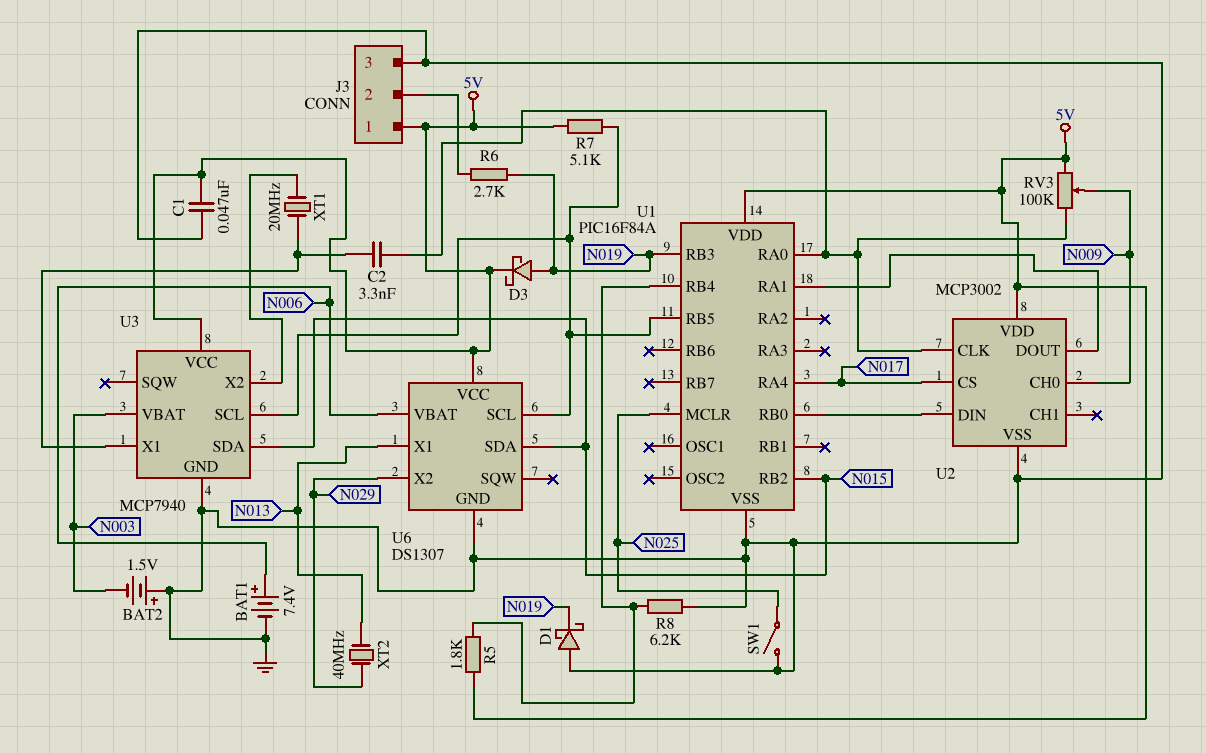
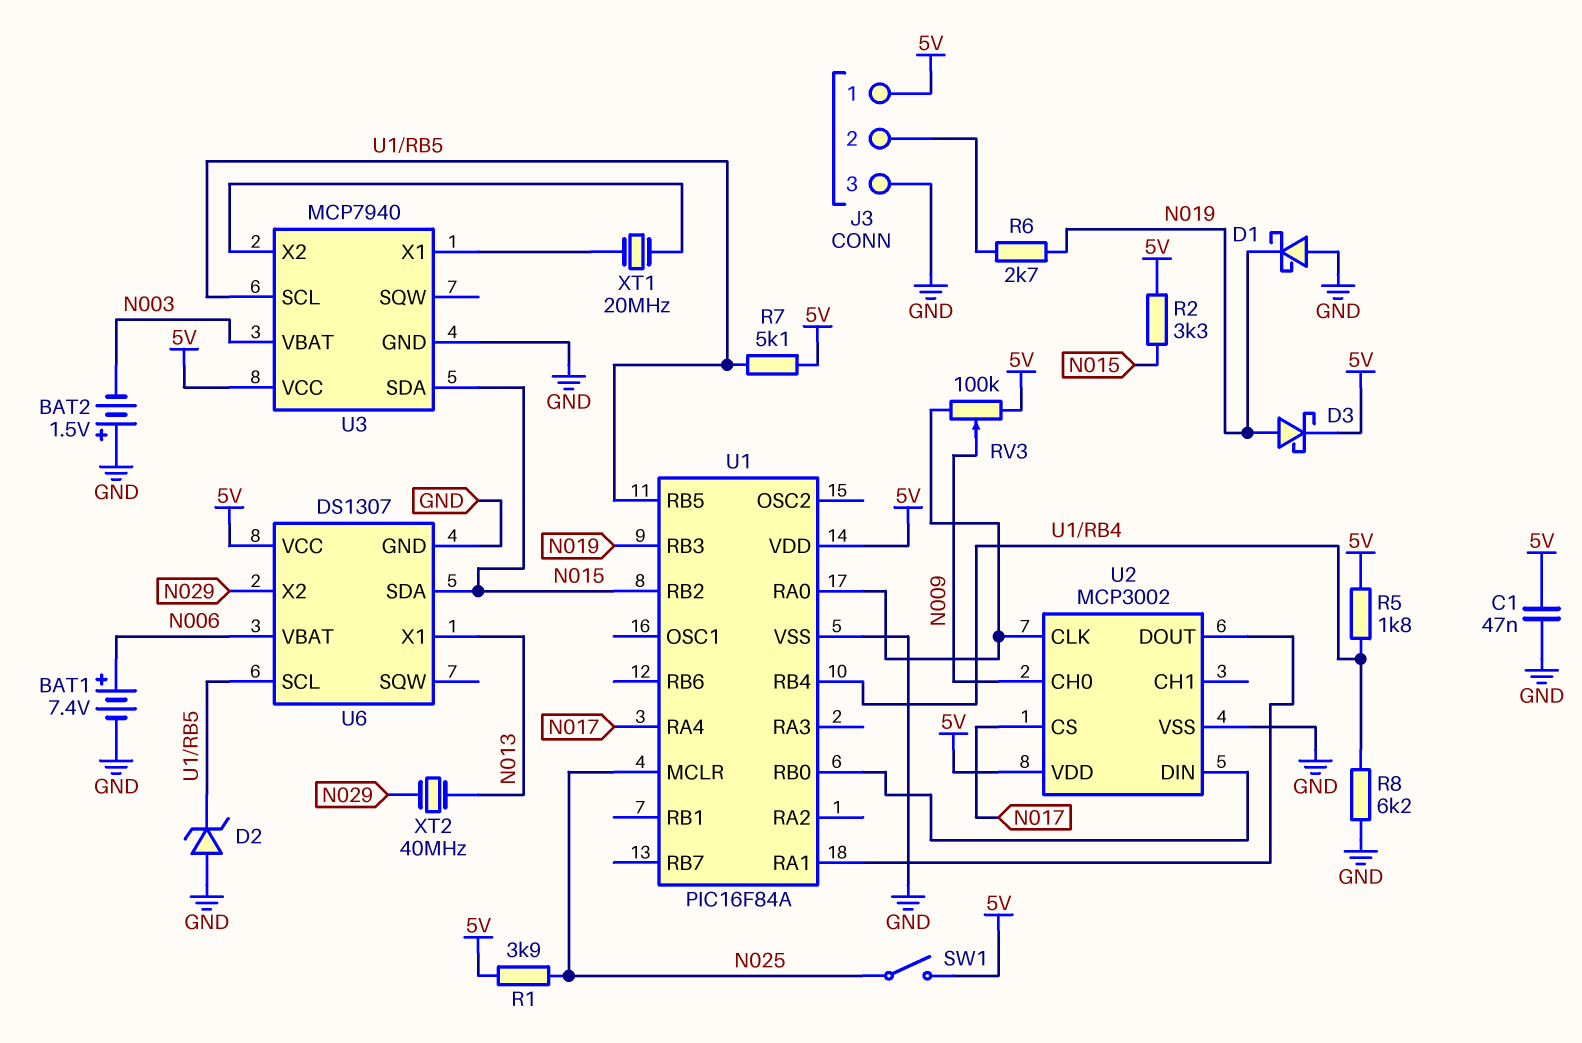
C2: 3.3nF (U1/RA0, U3/X1) -> none
D2: none -> zener (A GND, K U1/RB5)
R1: none -> 3.9k (5V, N025)
R2: none -> 3.3k (5V, N015)
SW1: switch (GND, N025) -> switch (5V, N025)

